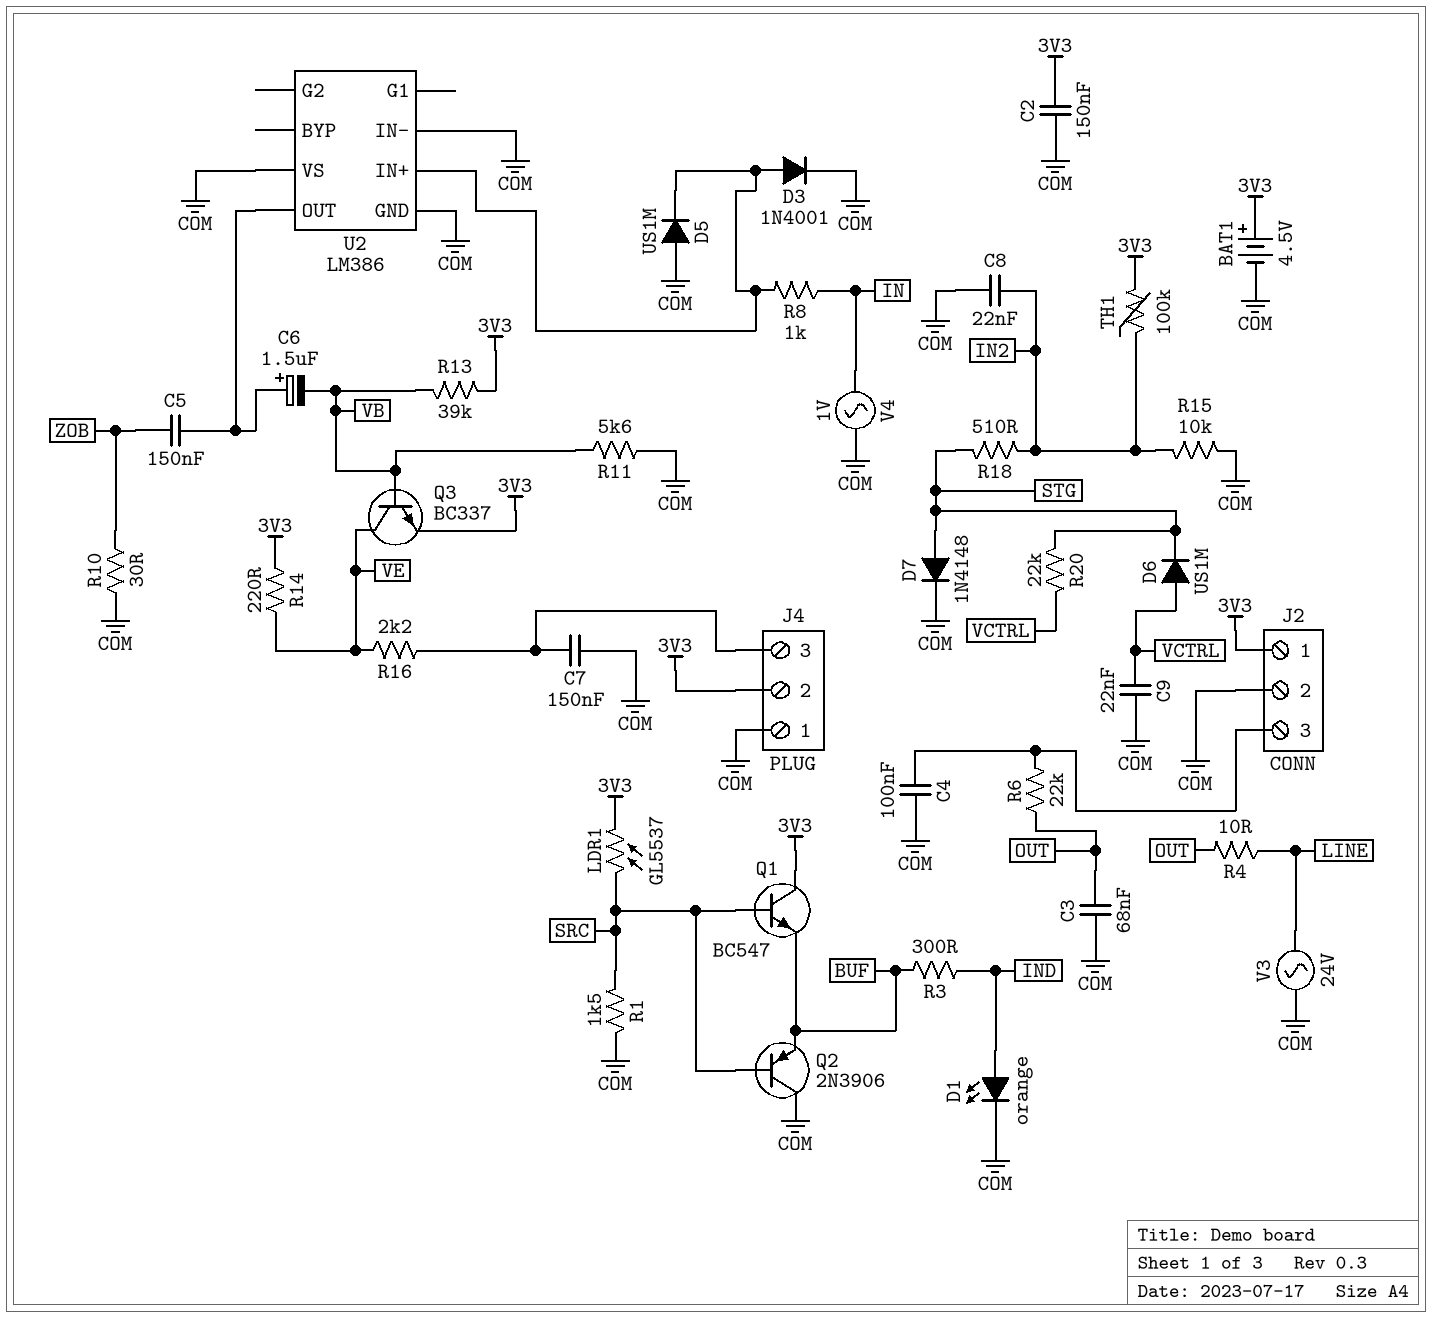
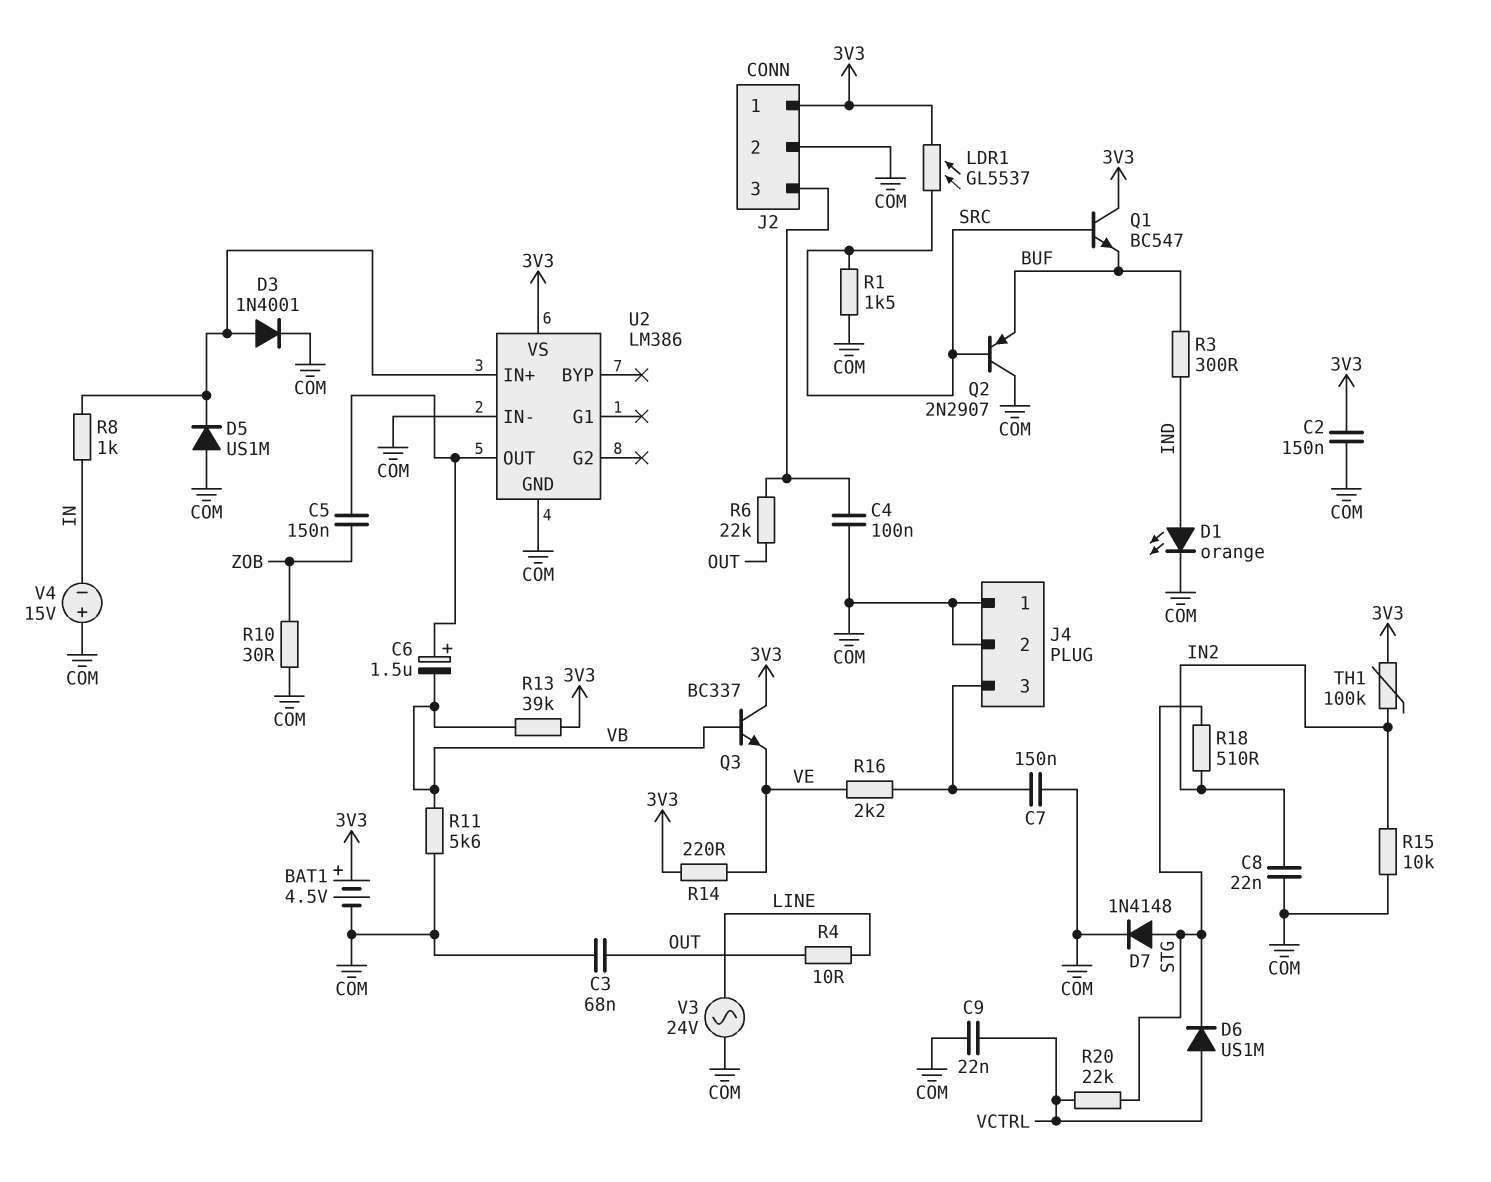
J4 pin 2: 3V3 -> COM
Q2: PNP 2N3906 (B SRC, C COM, E BUF) -> PNP 2N2907 (B SRC, C COM, E BUF)
Q3: NPN BC337 (B VB, C VE, E 3V3) -> NPN BC337 (B VB, C 3V3, E VE)
U2 pin VS: COM -> 3V3
V4: AC 1V (COM, IN) -> 15V (plus COM, minus IN)

